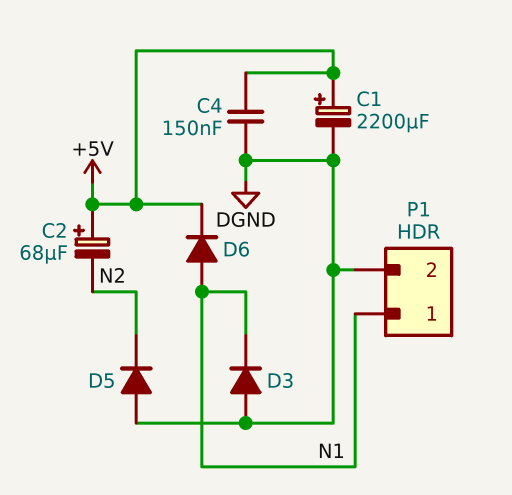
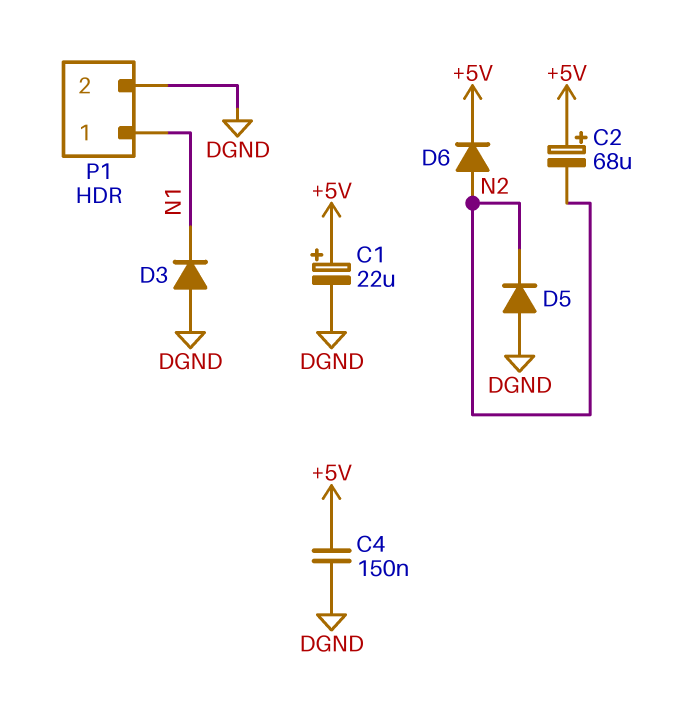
C1: 2200uF (plus +5V, minus DGND) -> 22uF (plus +5V, minus DGND)
D6: diode (A N1, K +5V) -> diode (A N2, K +5V)

